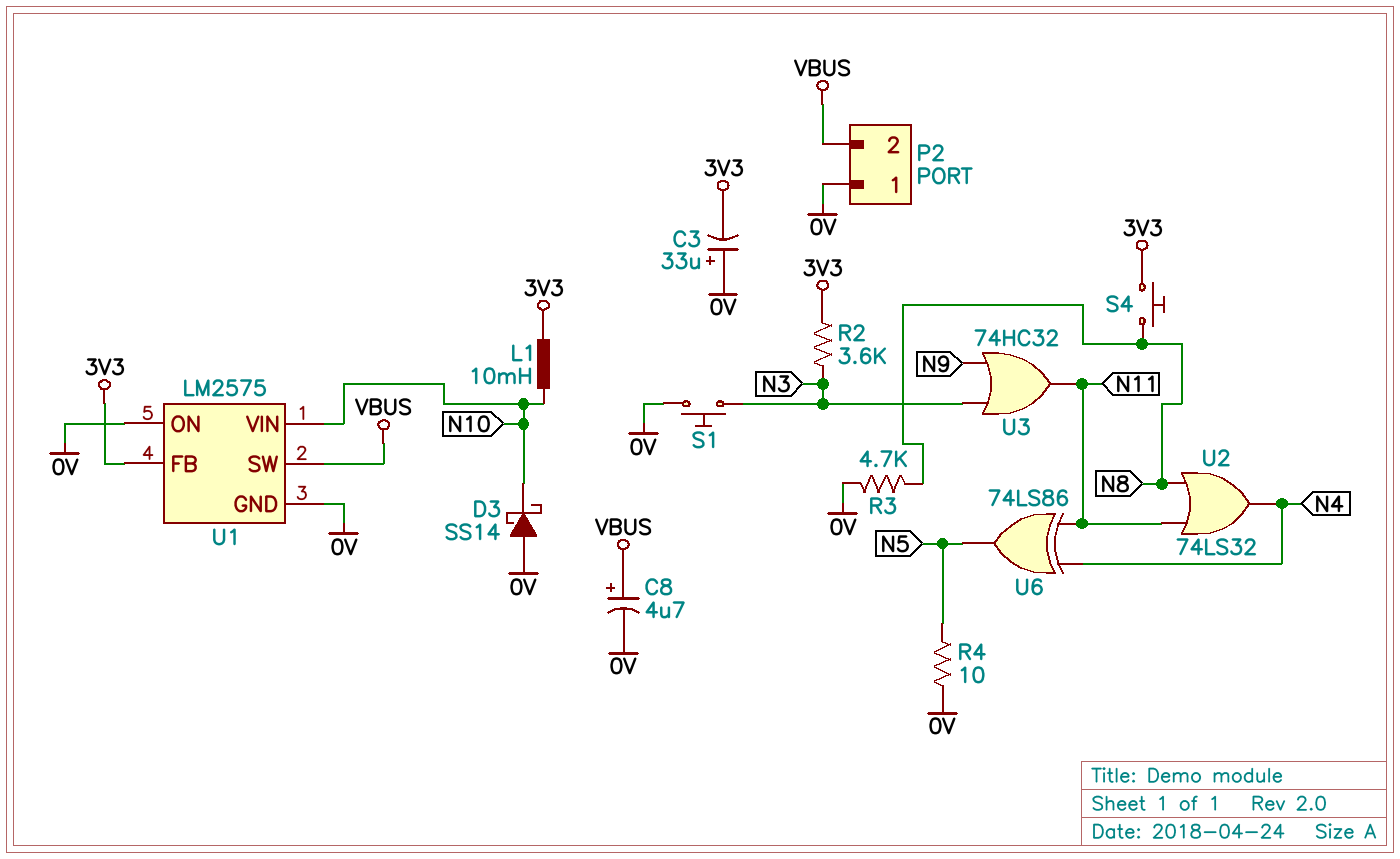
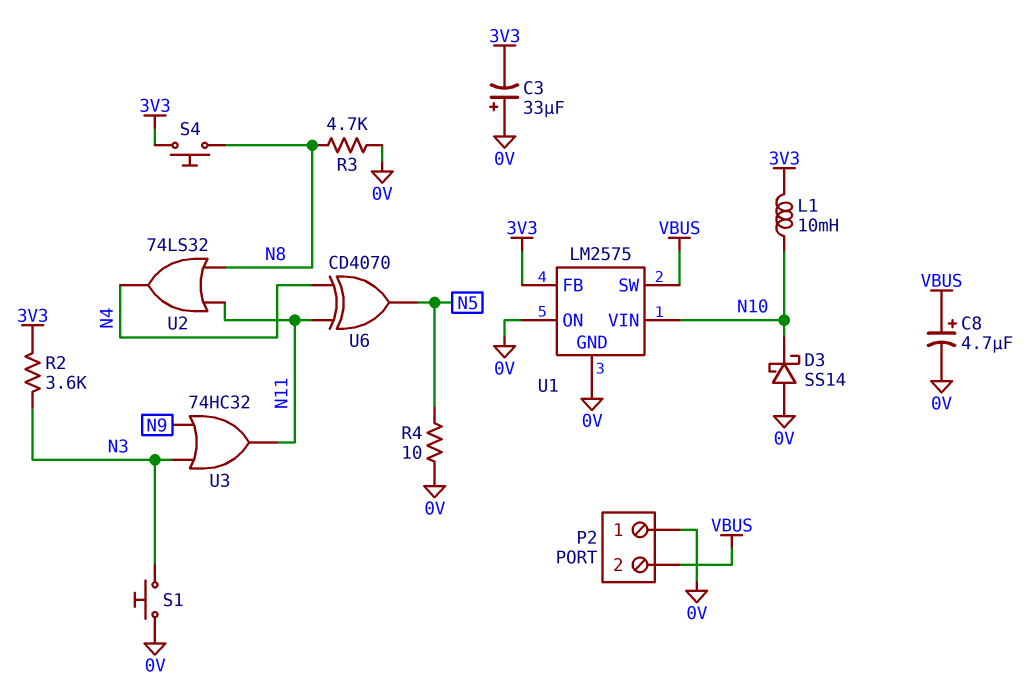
U6: XOR 74LS86 (in N4, in N11, out N5) -> XOR CD4070 (in N4, in N11, out N5)

